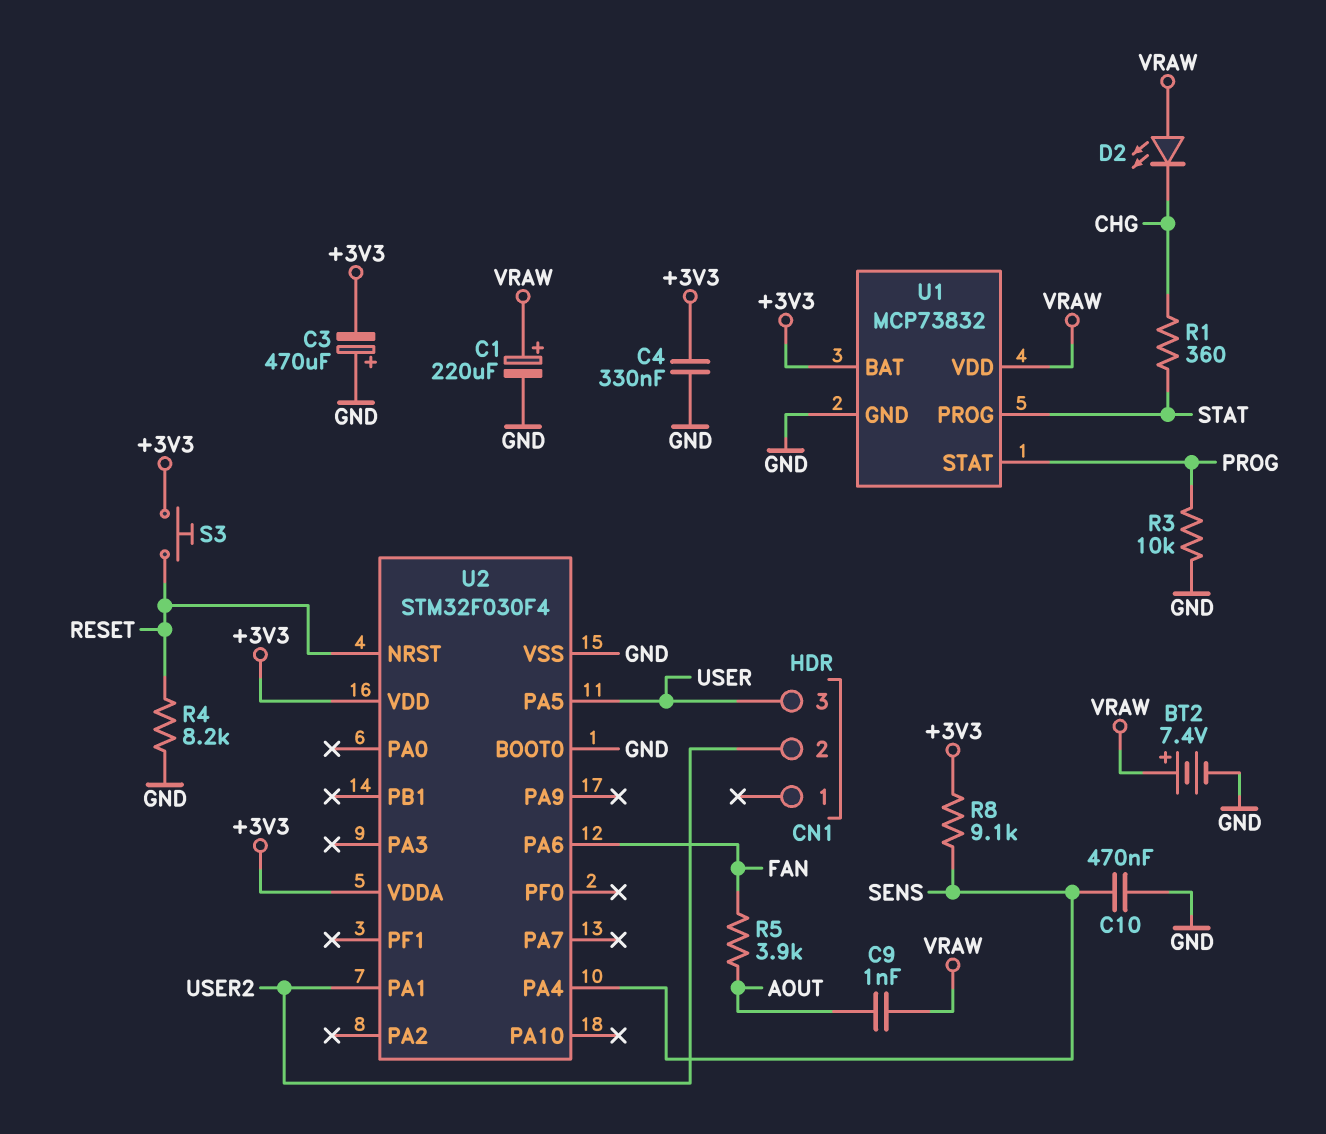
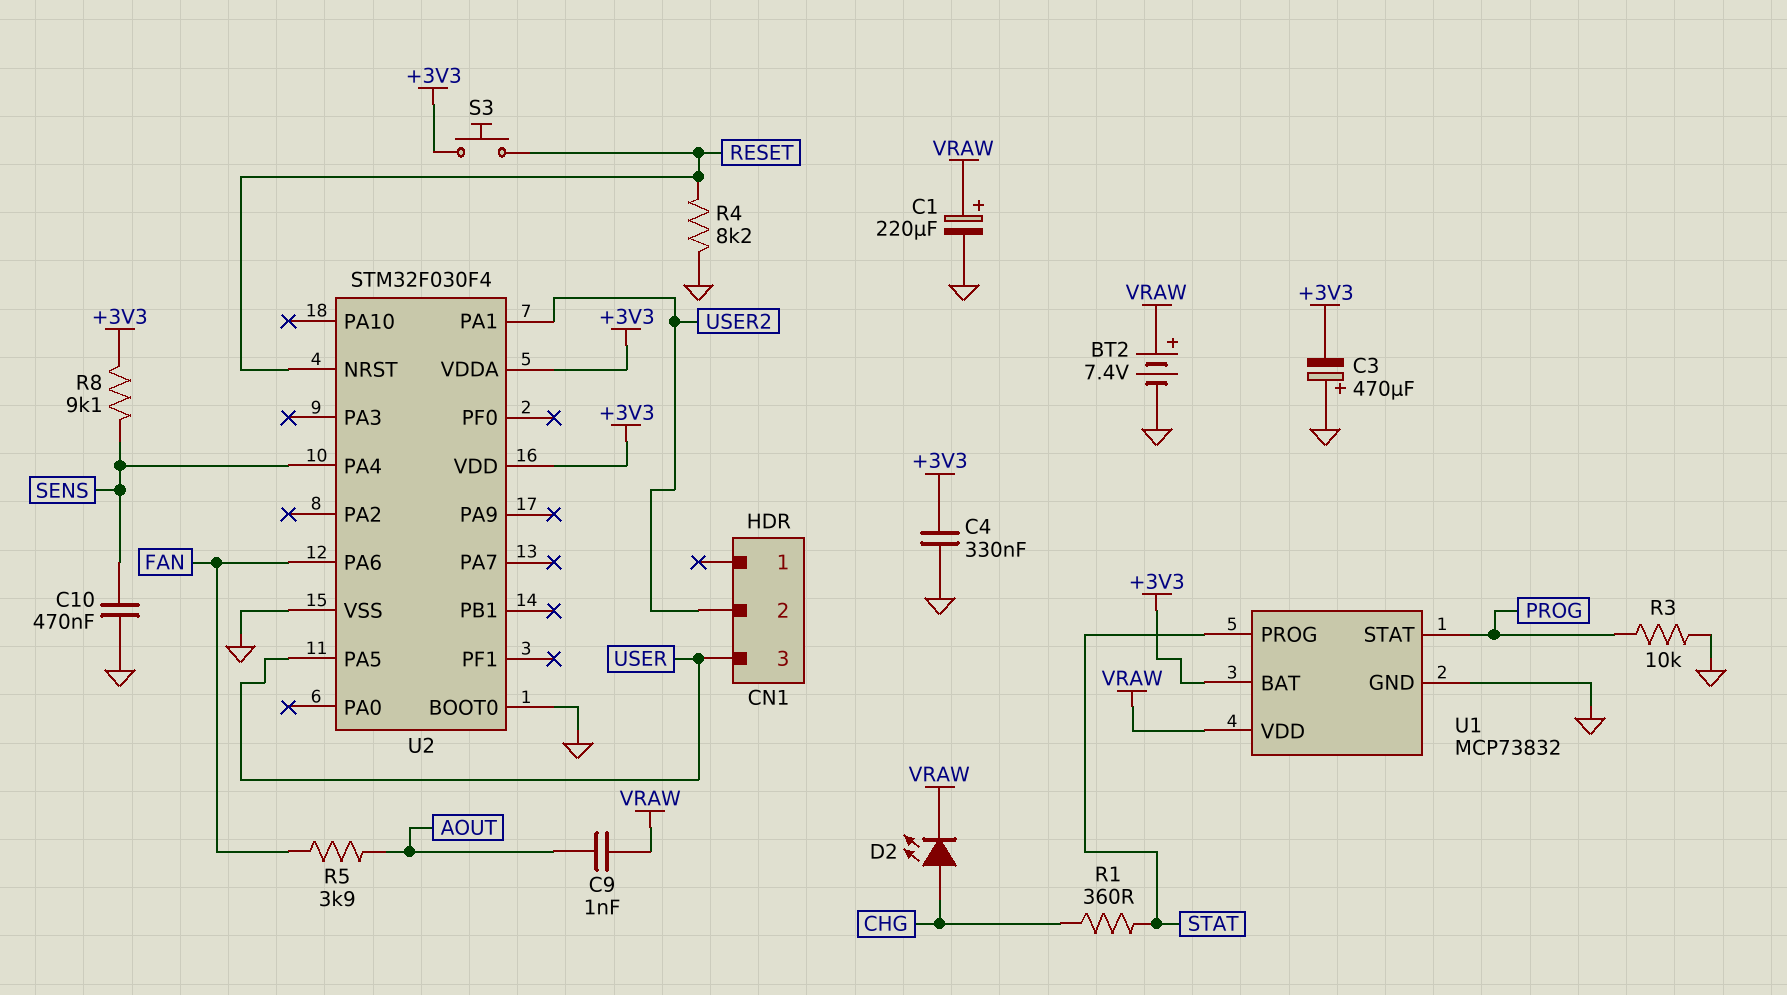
D2: LED (A VRAW, K CHG) -> LED (A CHG, K VRAW)

